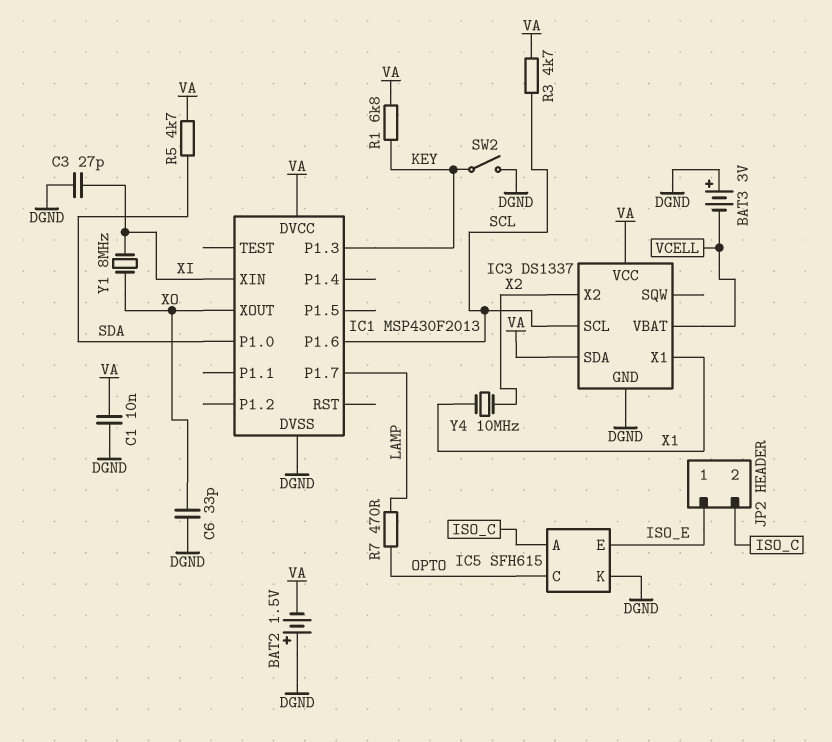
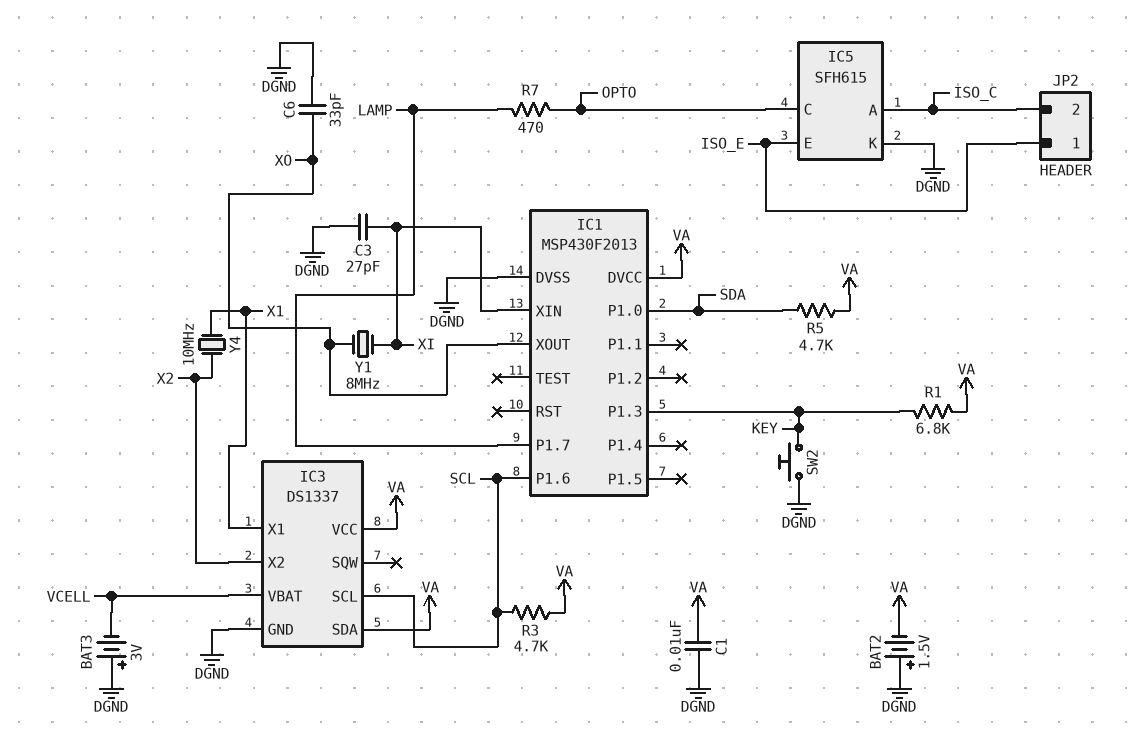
SW2: switch (DGND, KEY) -> button (DGND, KEY)

